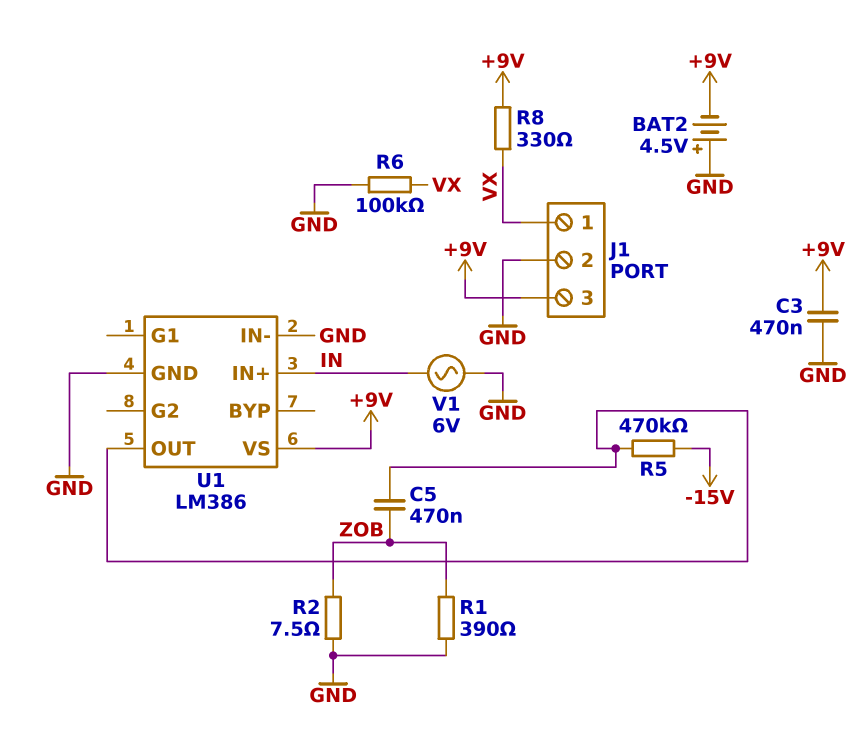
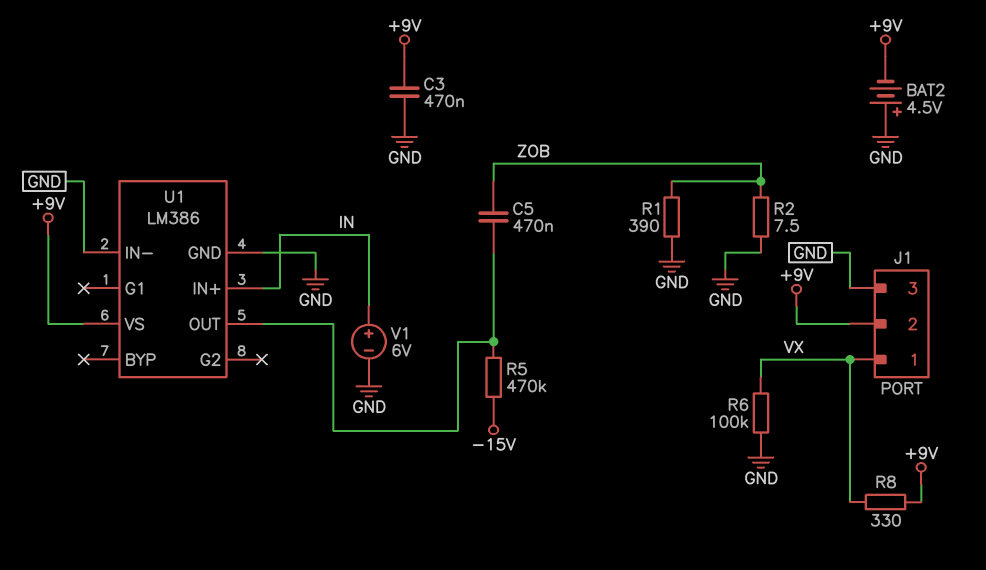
J1 pin 2: GND -> +9V
J1 pin 3: +9V -> GND
V1: AC 6V (GND, IN) -> 6V (plus IN, minus GND)

